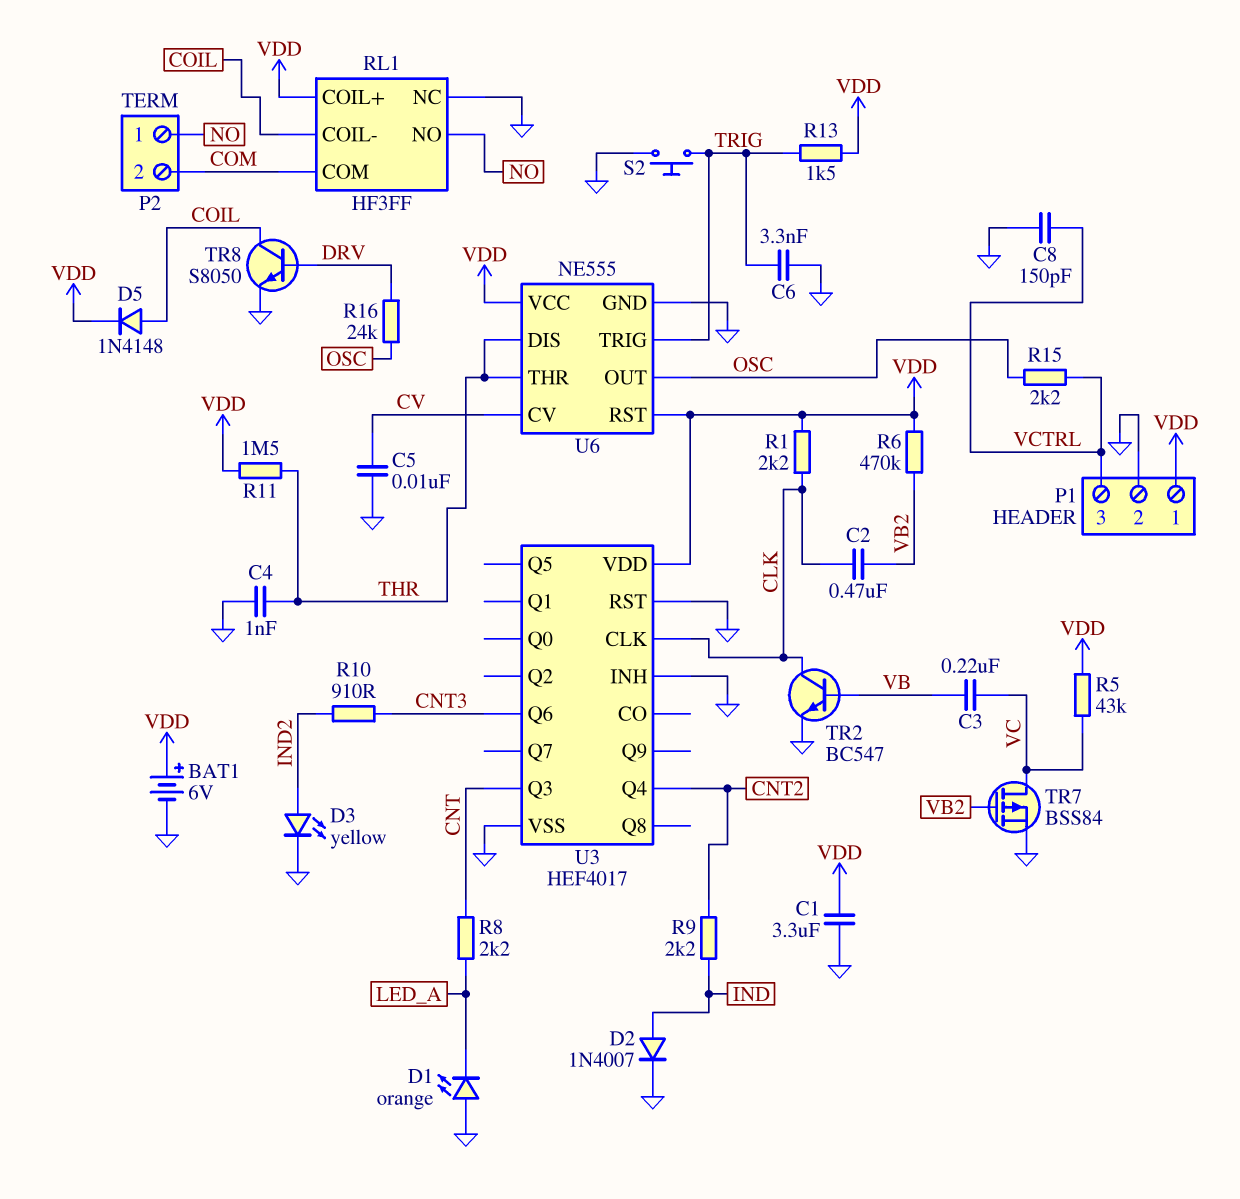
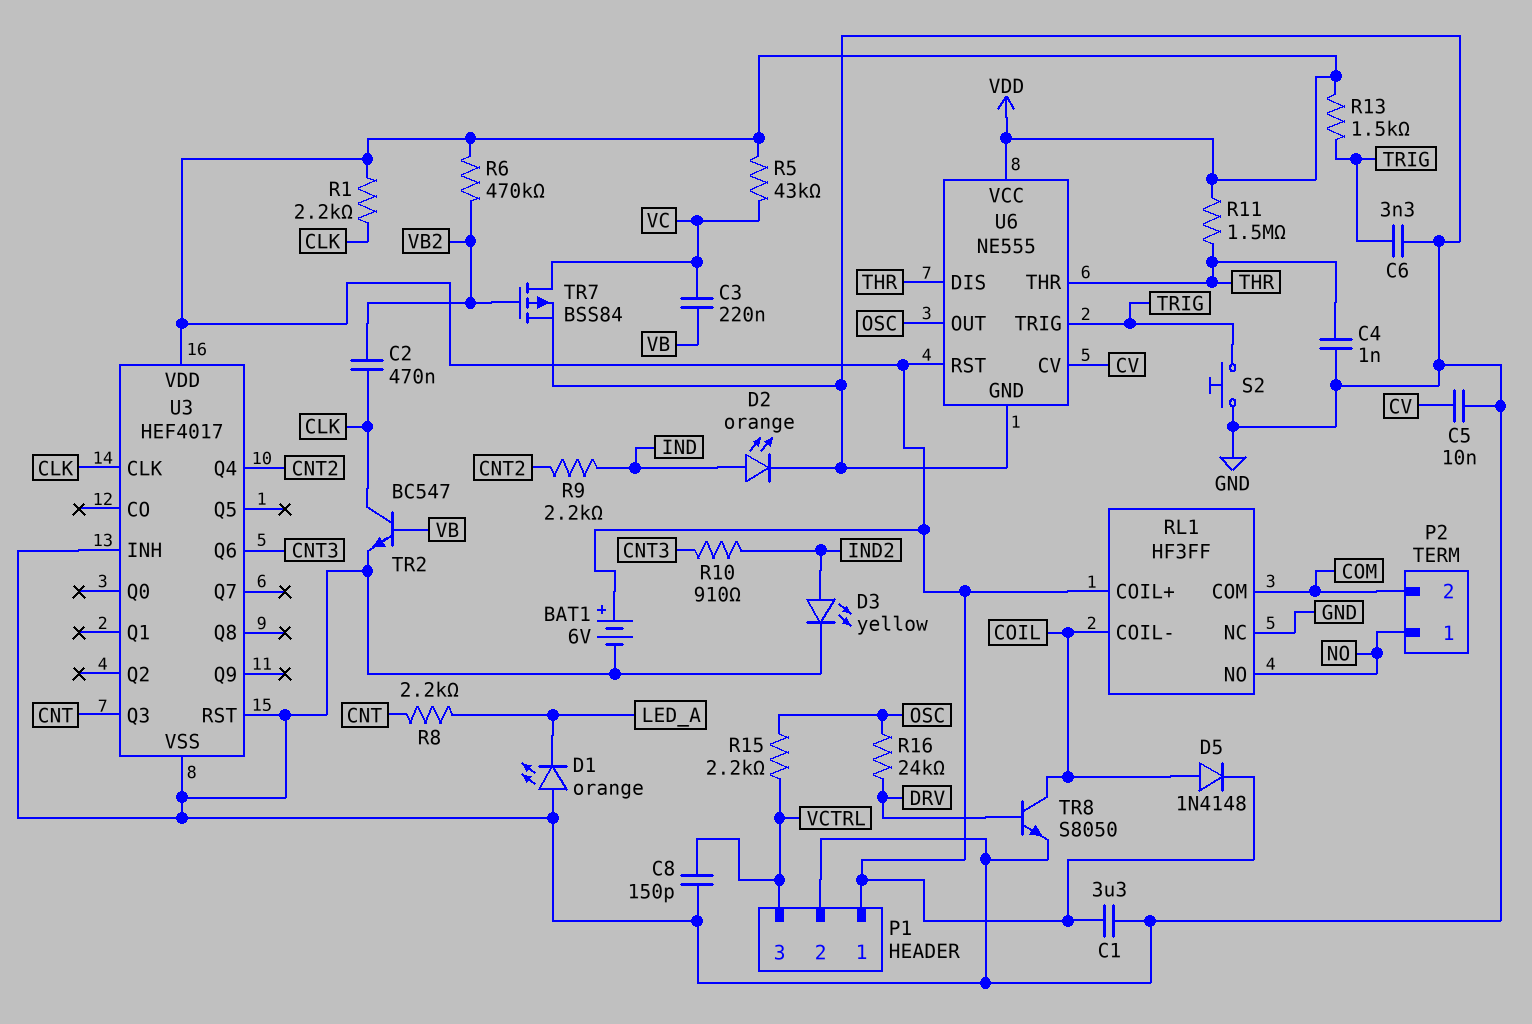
D2: diode 1N4007 (A IND, K GND) -> LED orange (A IND, K GND)

